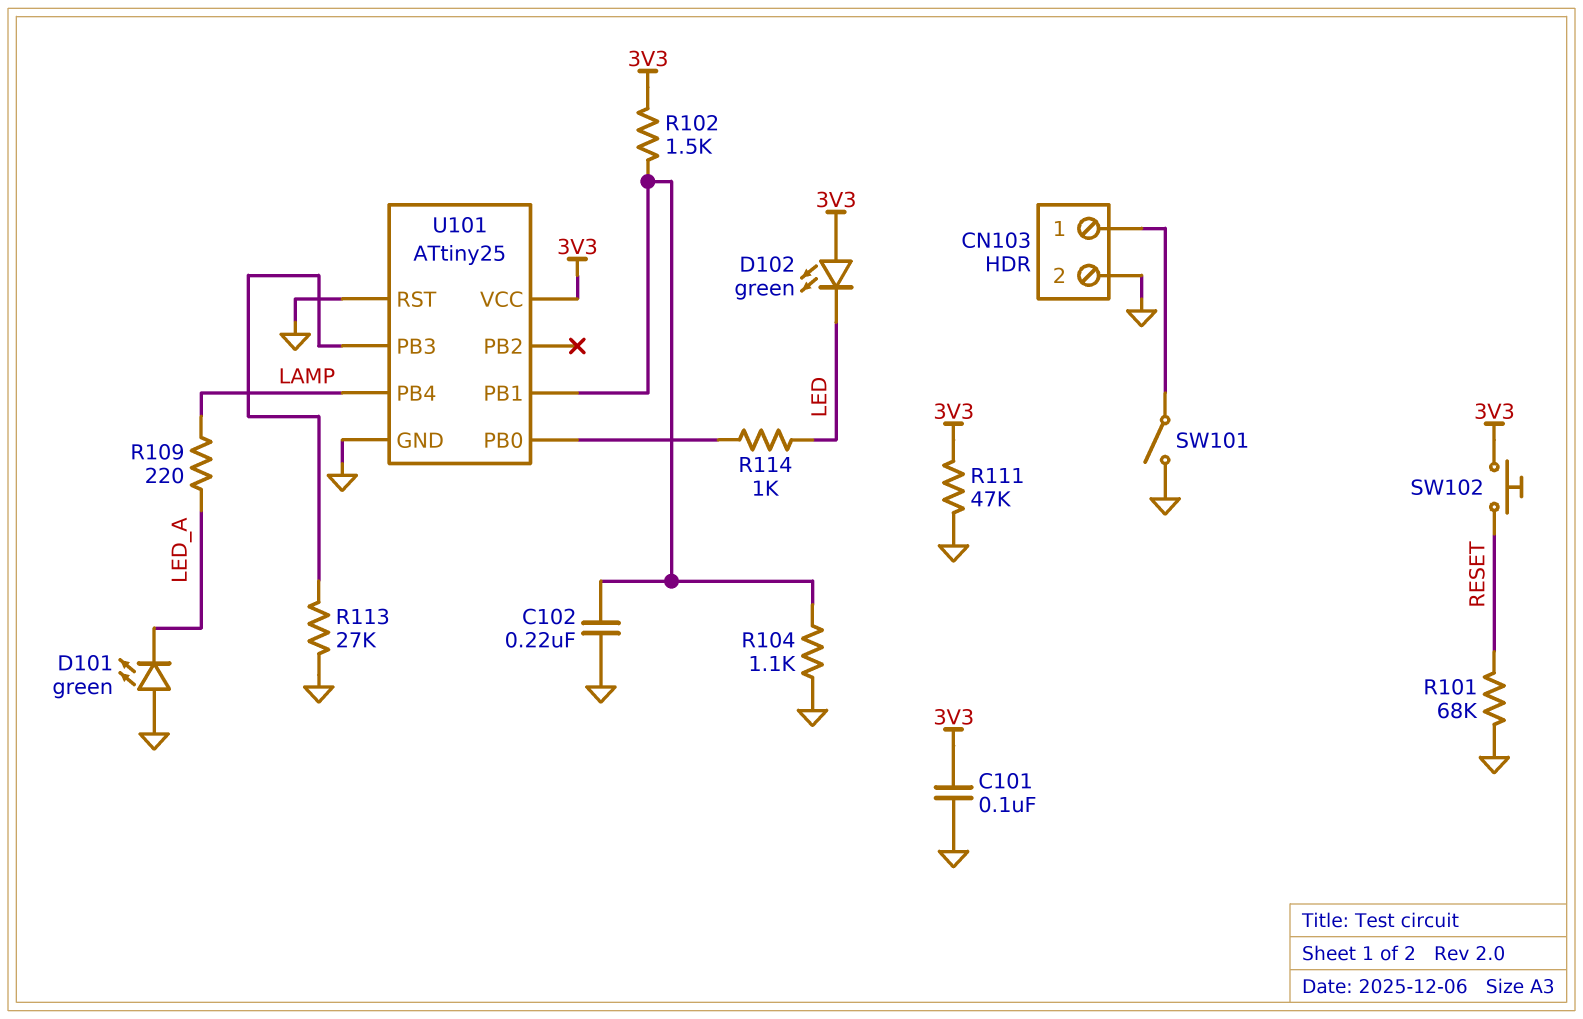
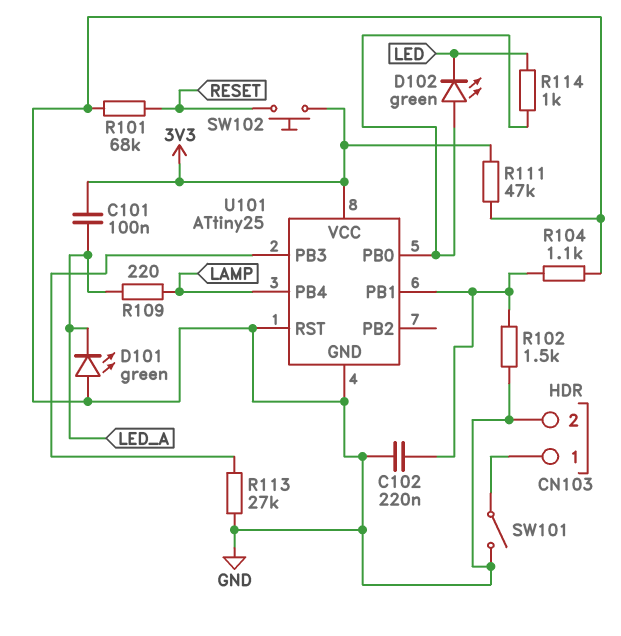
C101: 100nF (3V3, GND) -> 100nF (3V3, LED_A)
D102: LED green (A 3V3, K LED) -> LED green (A U101/PB0, K LED)
R102: 1.5k (3V3, U101/PB1) -> 1.5k (GND, U101/PB1)

